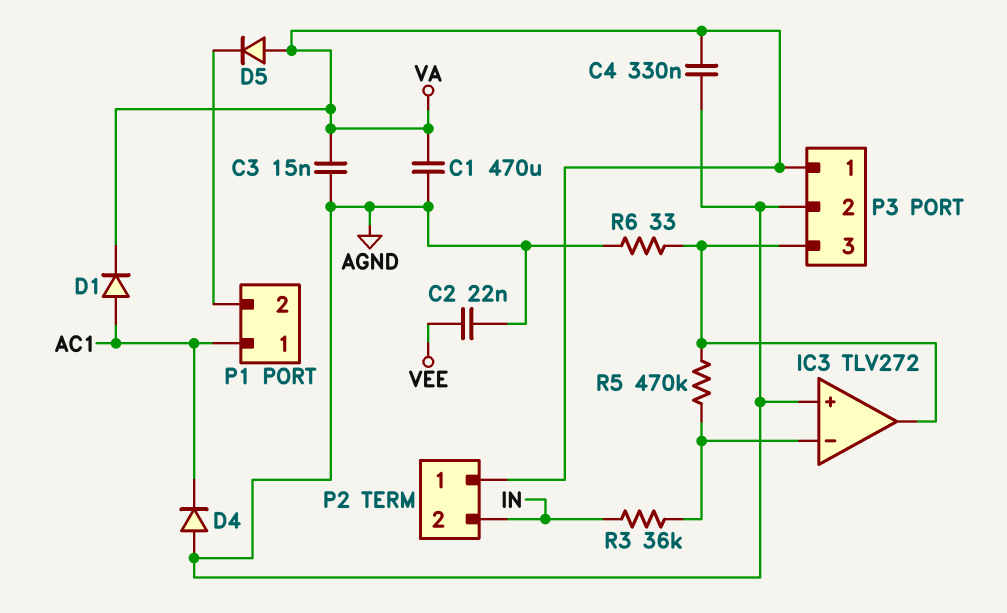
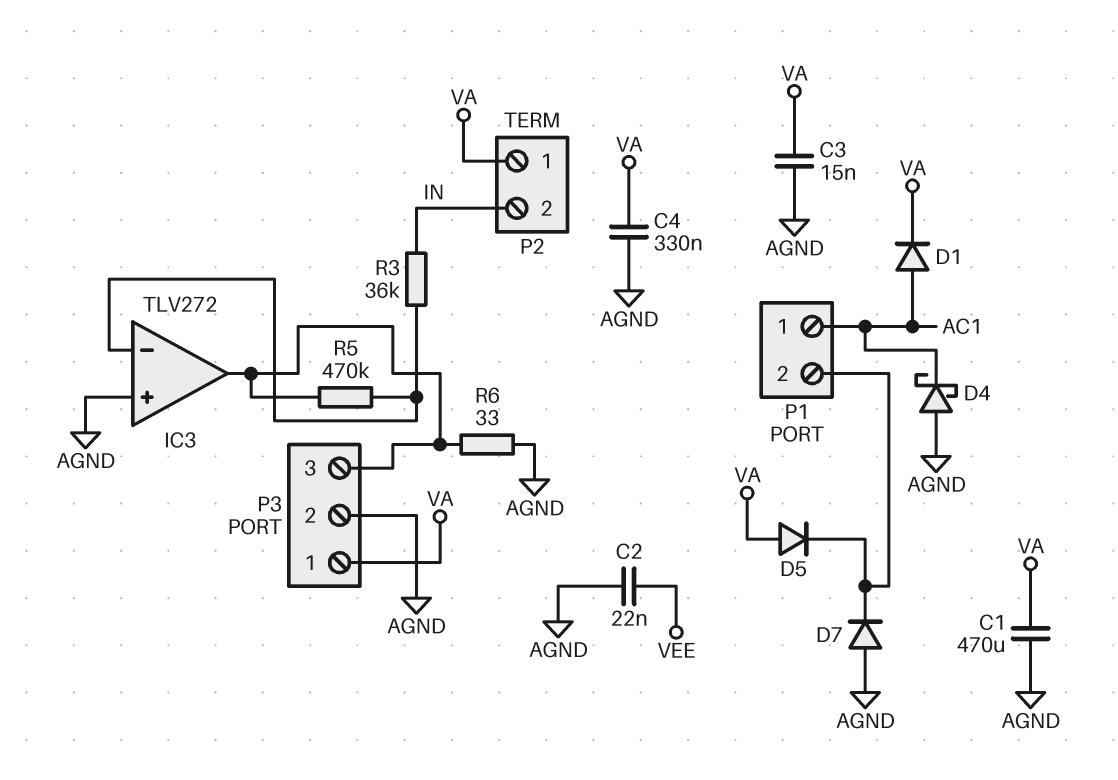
D4: diode (A AGND, K AC1) -> schottky (A AGND, K AC1)
D7: none -> diode (A AGND, K P1/2)

